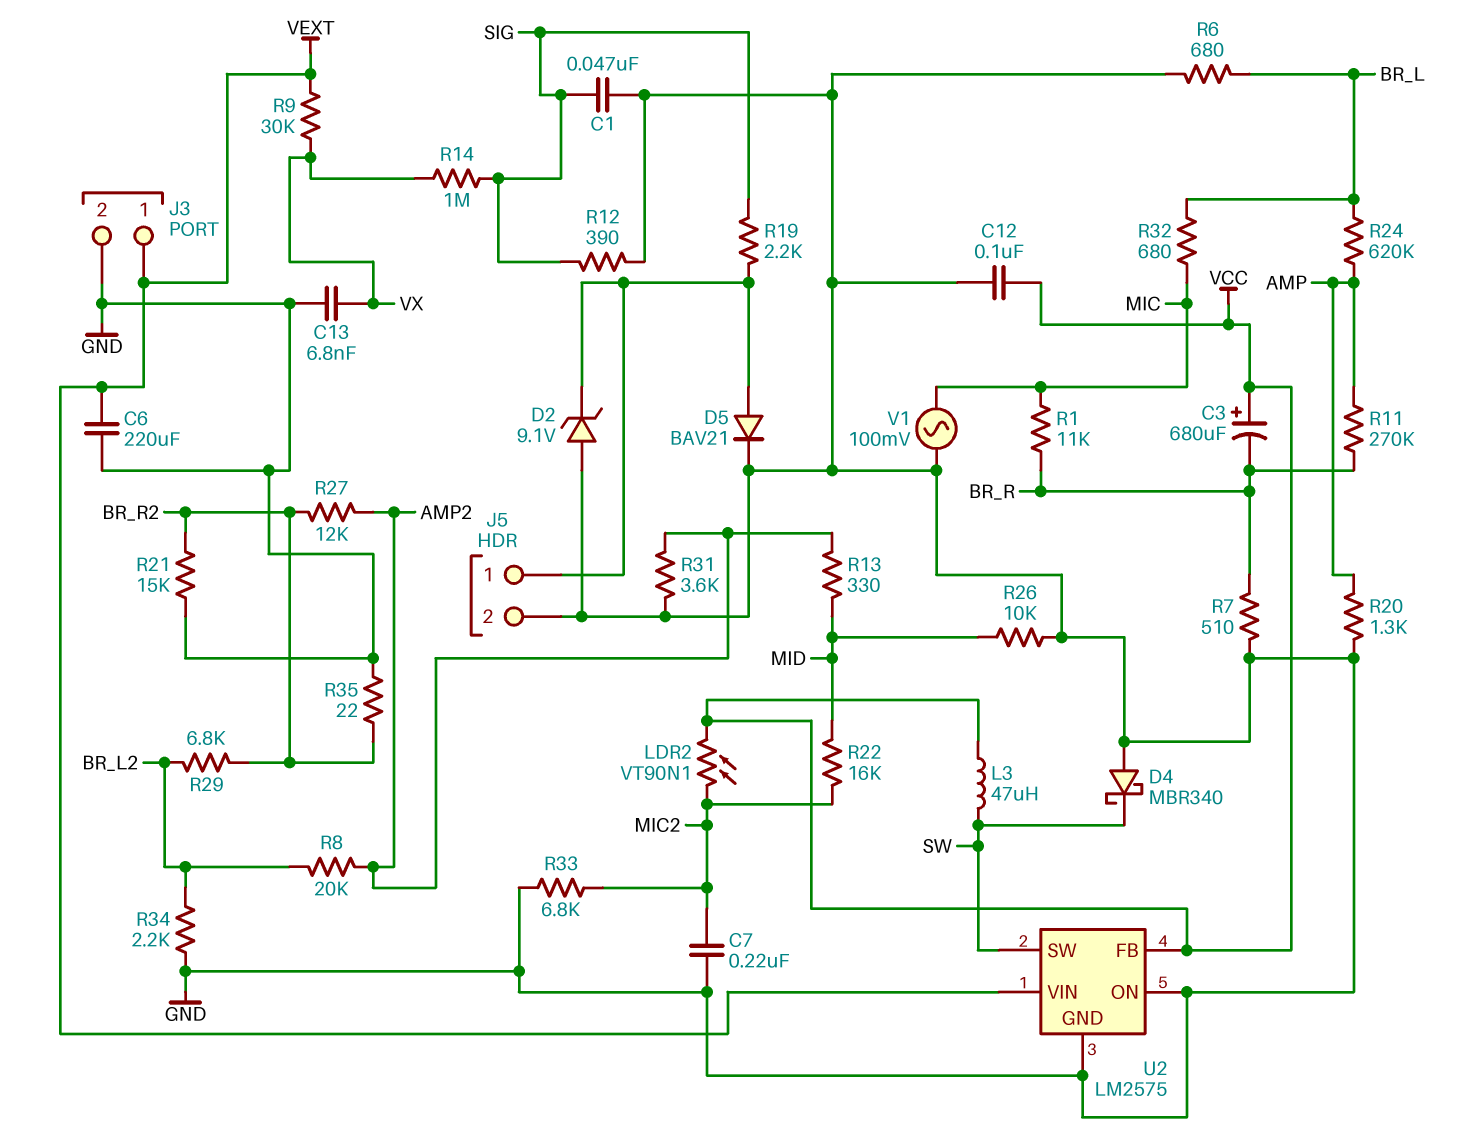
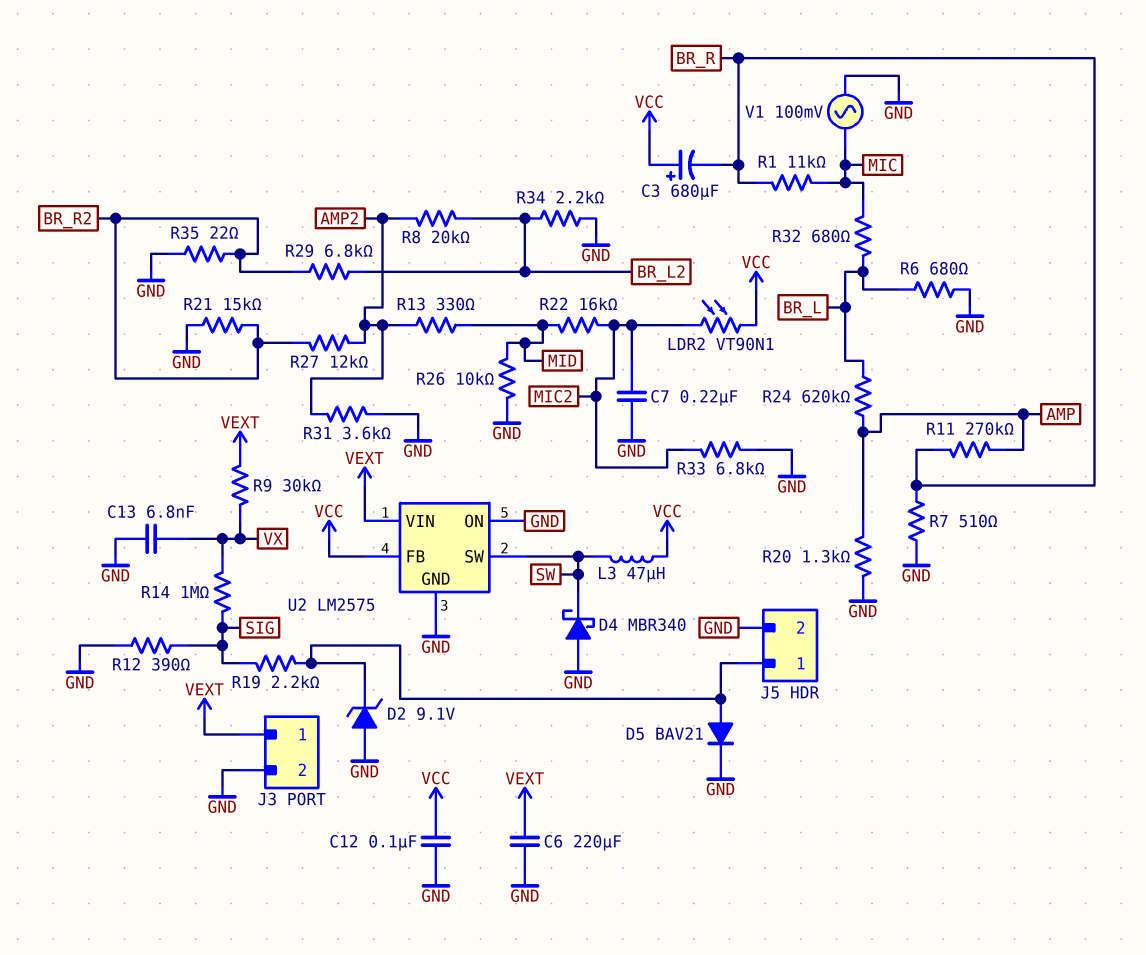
C1: 47nF (GND, SIG) -> none

